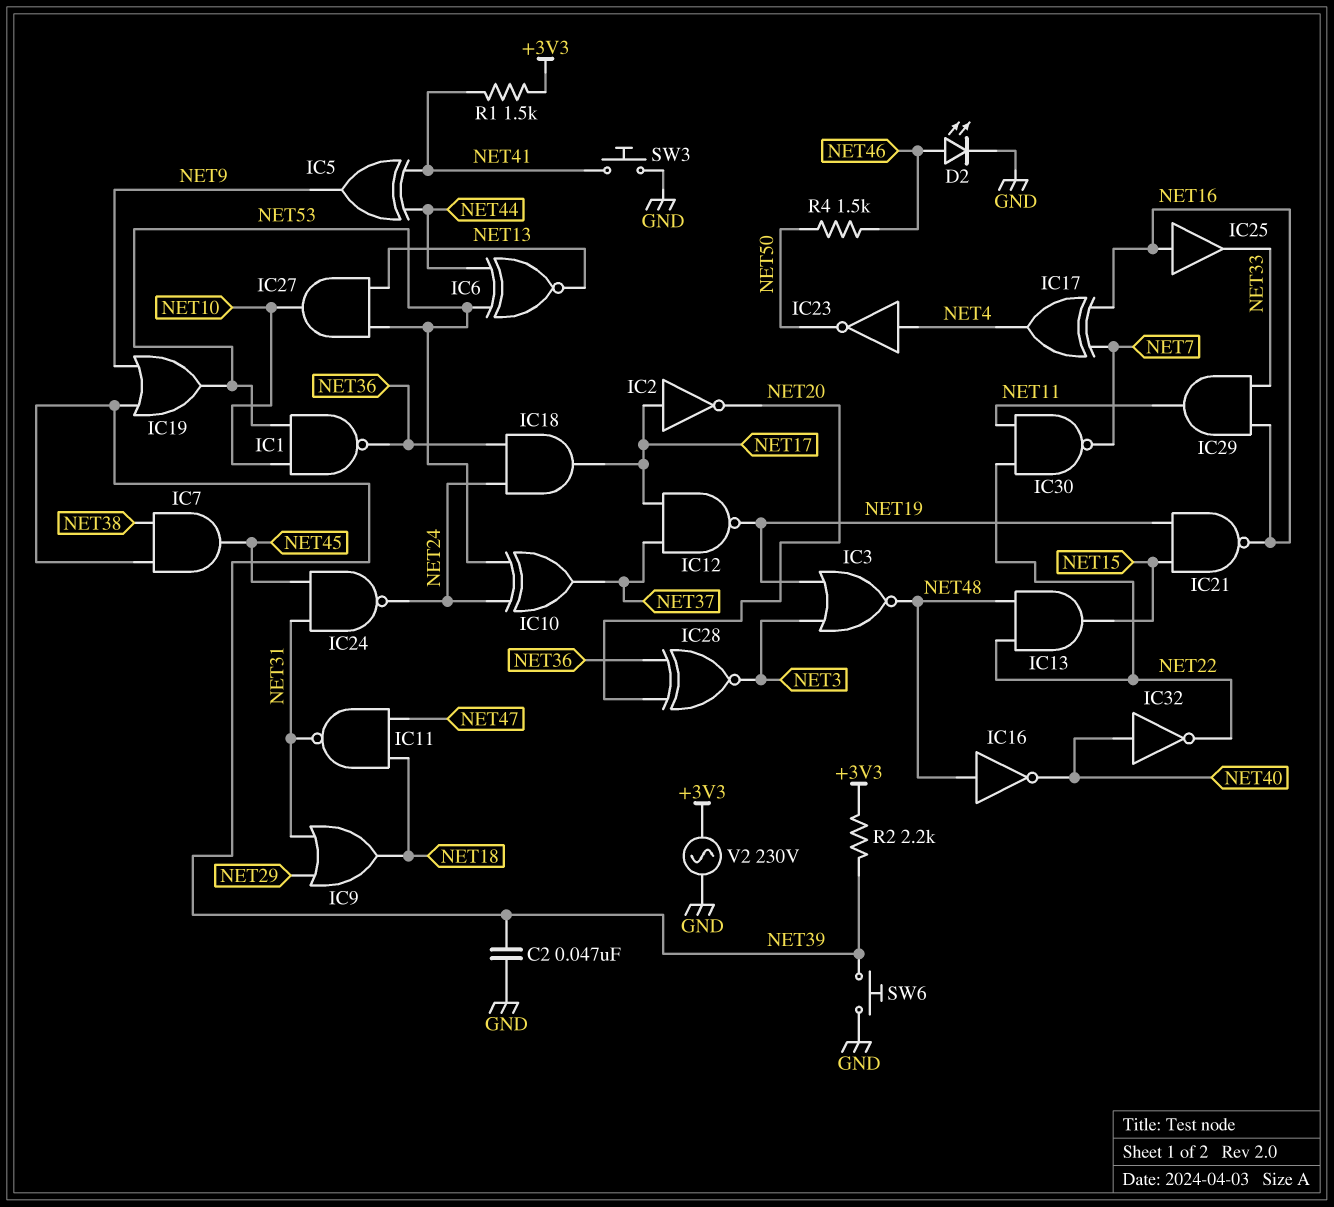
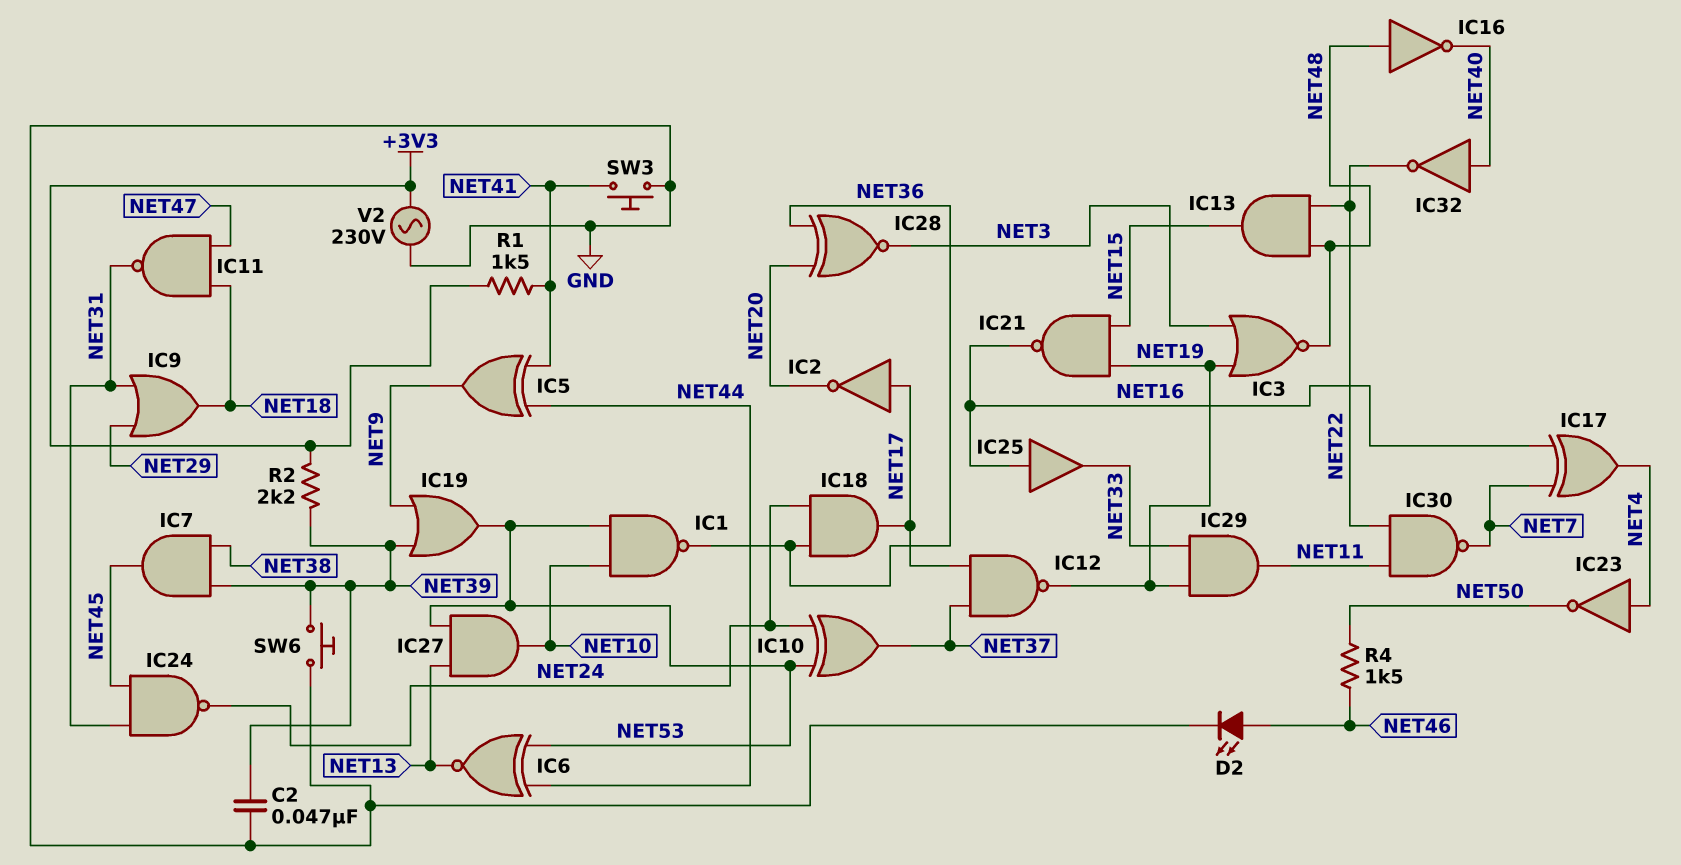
IC29: AND (in NET16, in NET33, out NET11) -> AND (in NET19, in NET33, out NET11)

